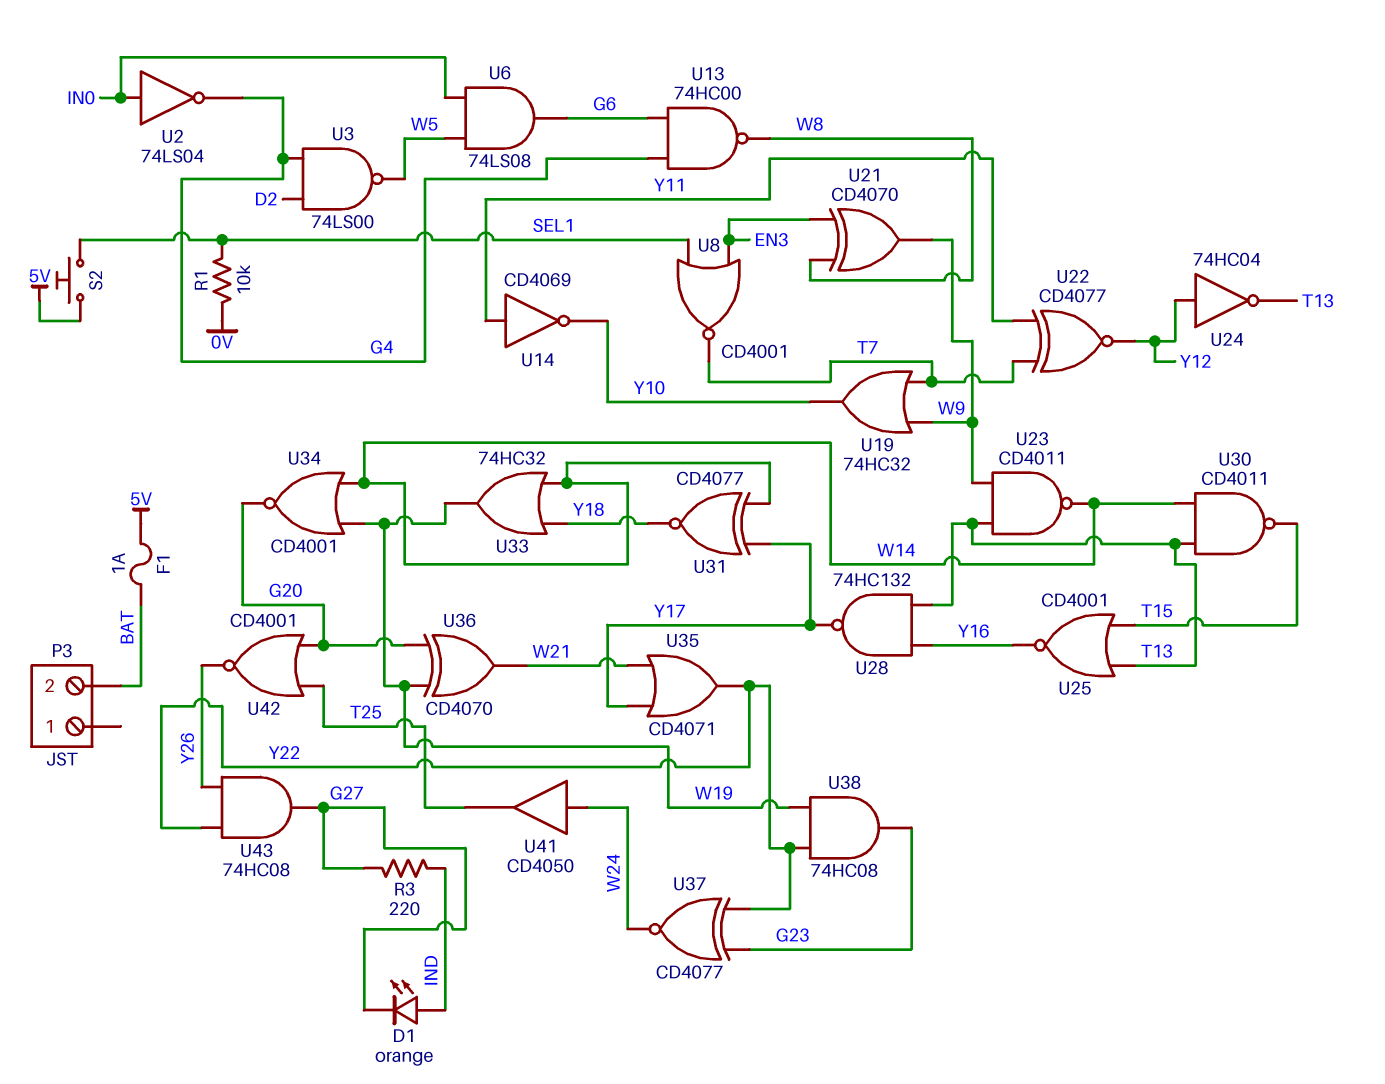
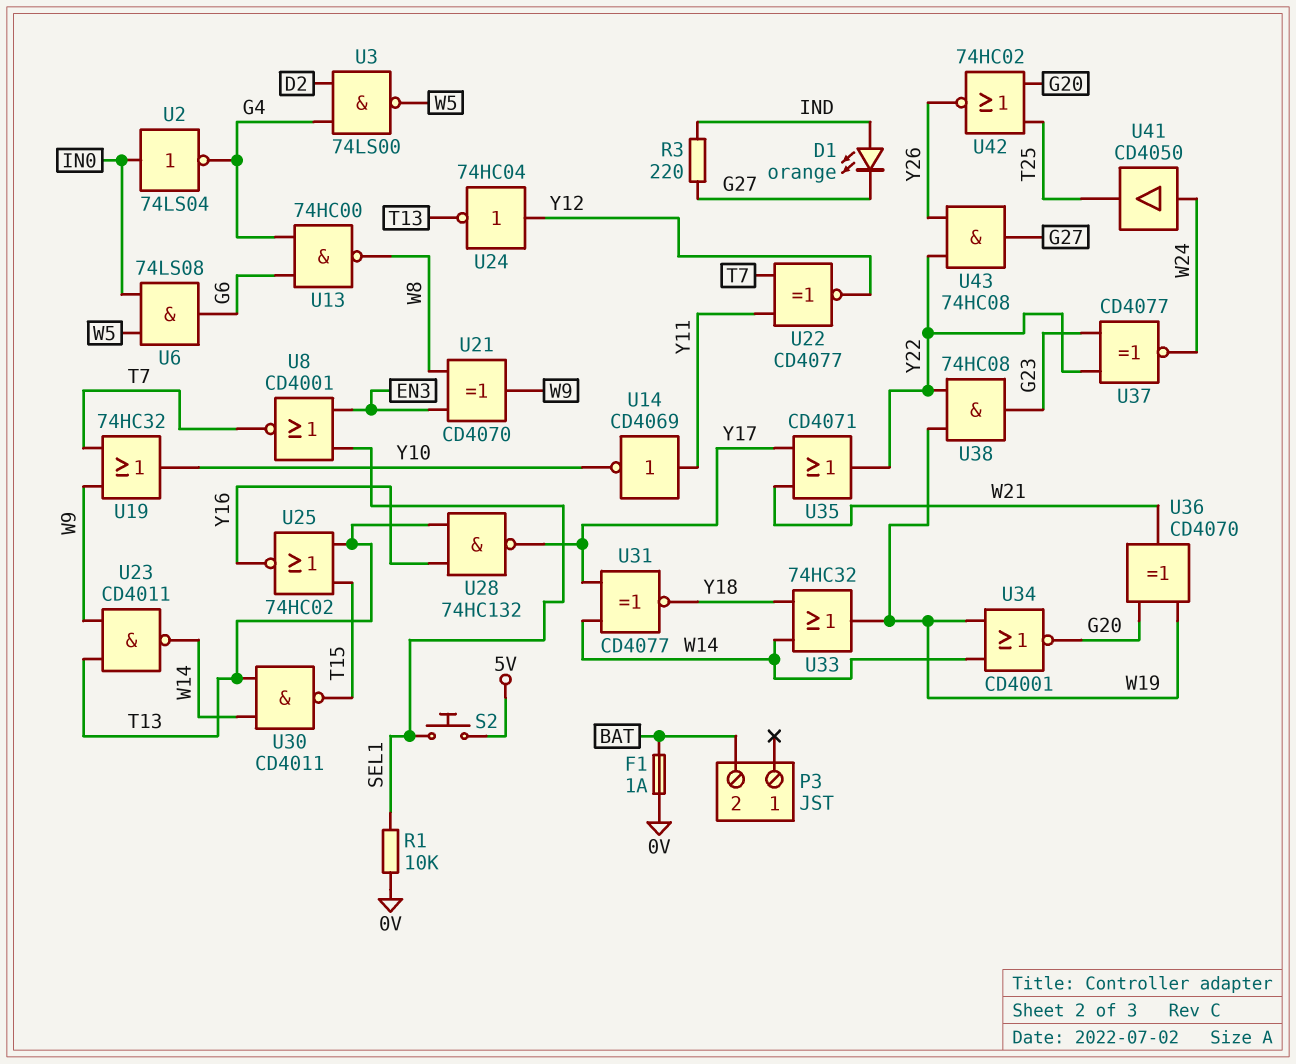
F1: 1A (5V, BAT) -> 1A (0V, BAT)
U25: NOR CD4001 (in T13, in T15, out Y16) -> NOR 74HC02 (in T13, in T15, out Y16)
U42: NOR CD4001 (in G20, in T25, out Y26) -> NOR 74HC02 (in G20, in T25, out Y26)

